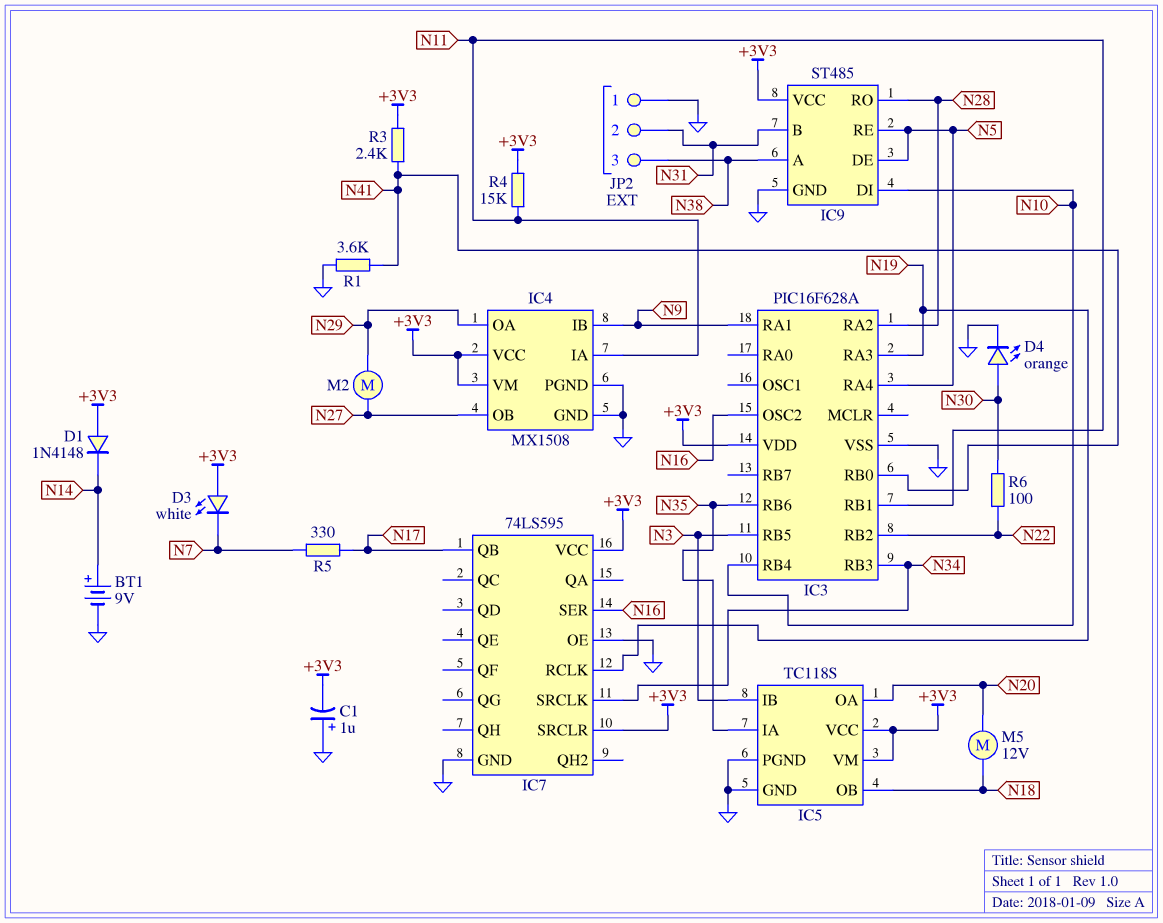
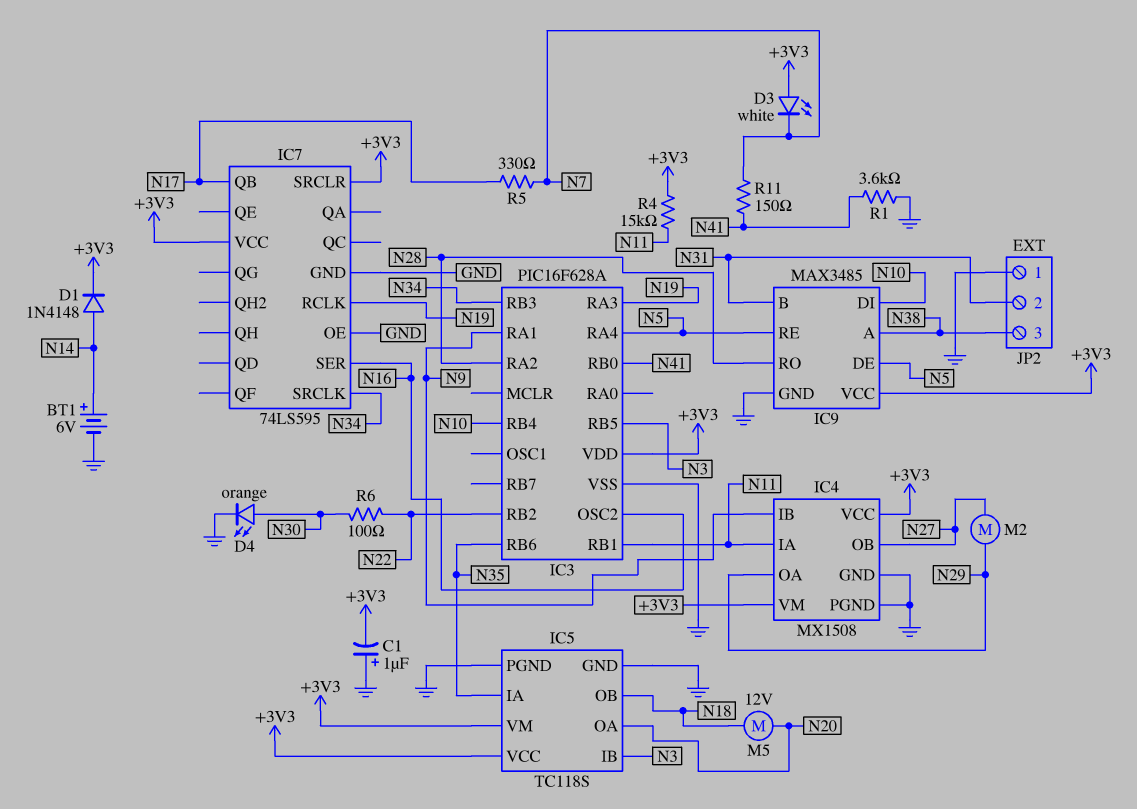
BT1: 9V (plus N14, minus GND) -> 6V (plus N14, minus GND)
D1: diode 1N4148 (A +3V3, K N14) -> diode 1N4148 (A N14, K +3V3)
IC9: ST485 -> MAX3485
R3: 2.4k (+3V3, N41) -> none
R11: none -> 150 (N7, N41)

